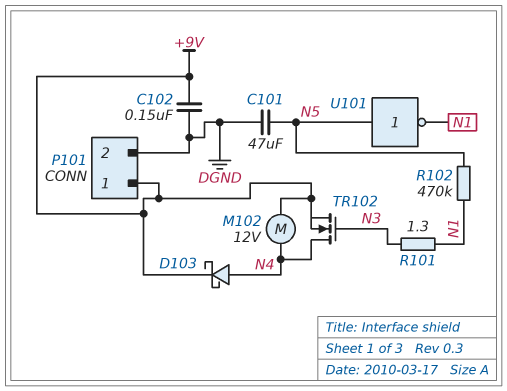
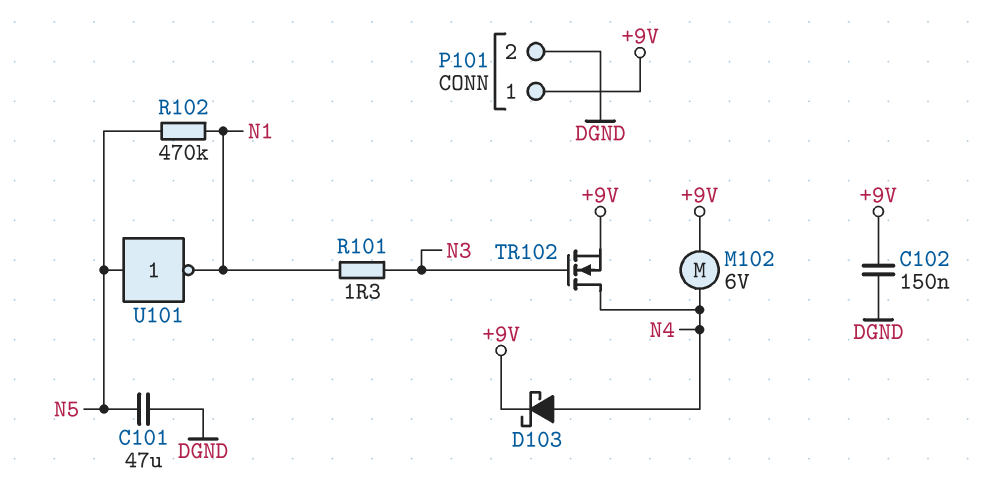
M102: motor 12V (+9V, N4) -> motor 6V (+9V, N4)

